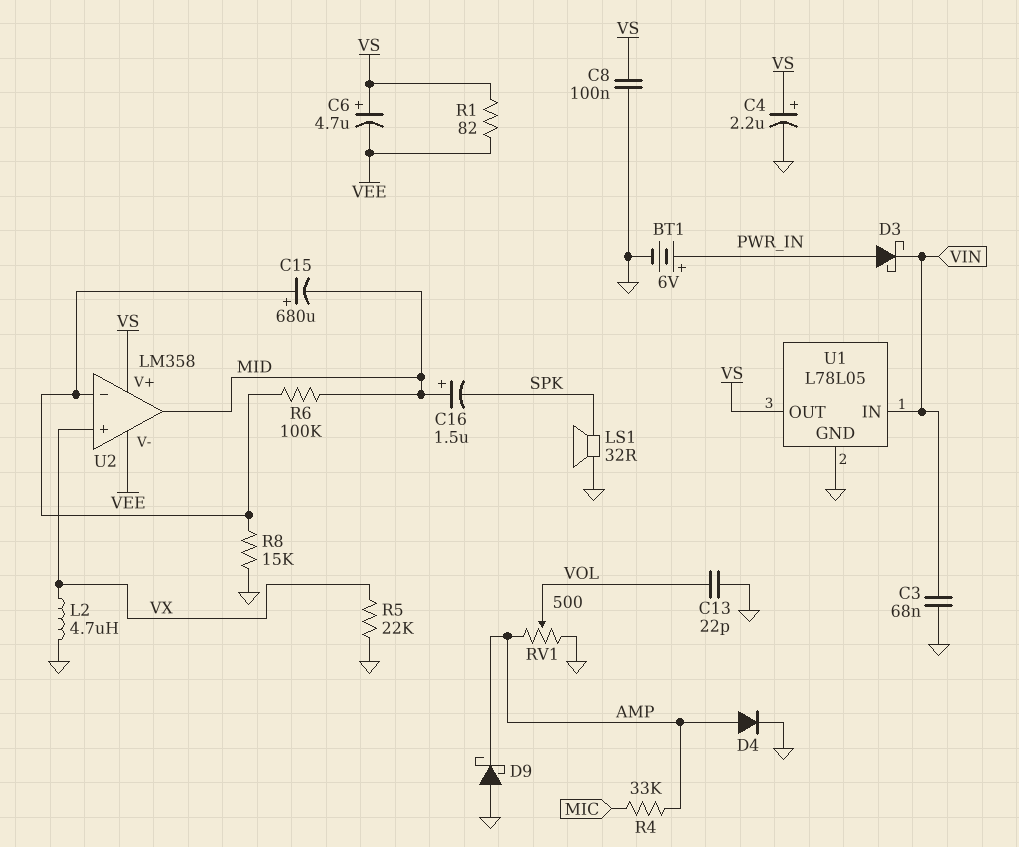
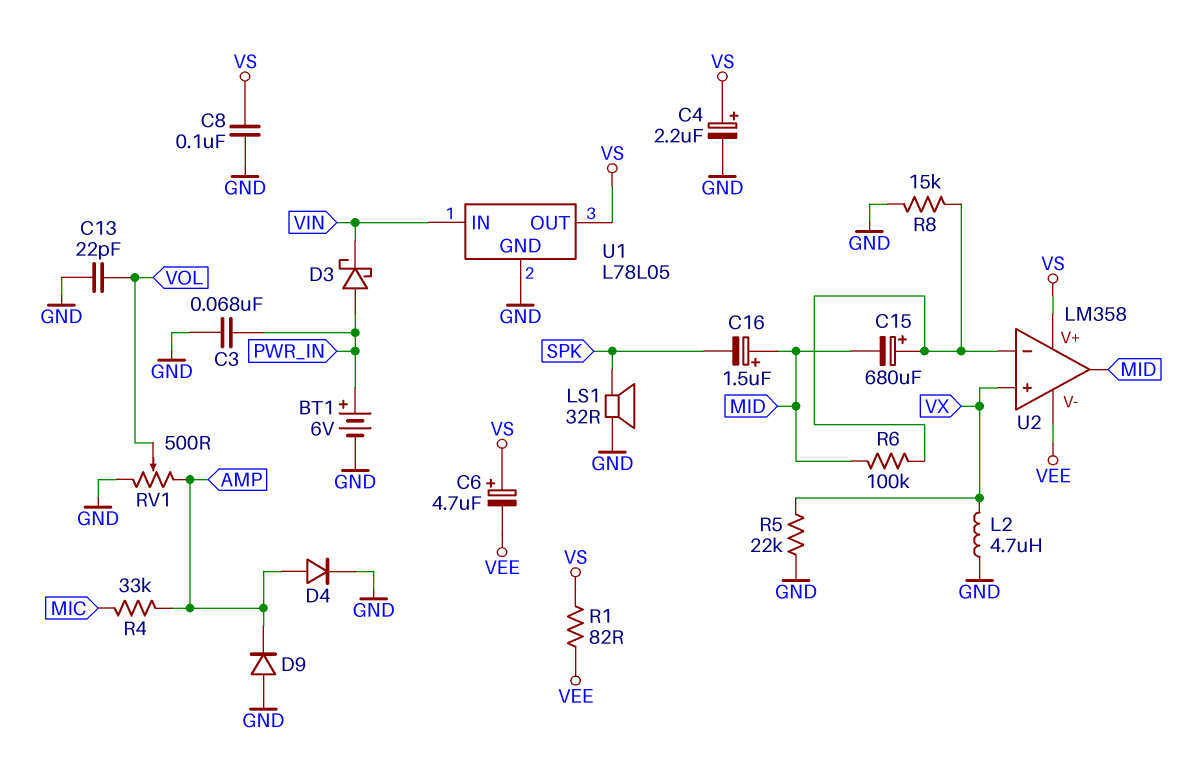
C3: 68nF (GND, VIN) -> 68nF (GND, PWR_IN)
D9: schottky (A GND, K AMP) -> diode (A GND, K AMP)

